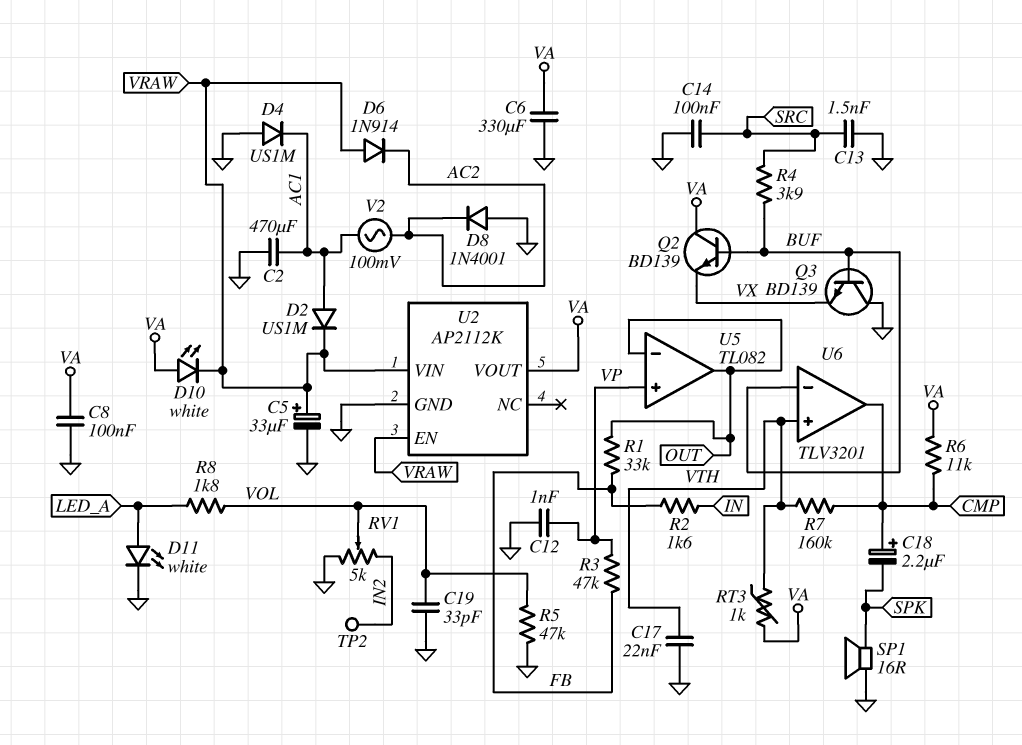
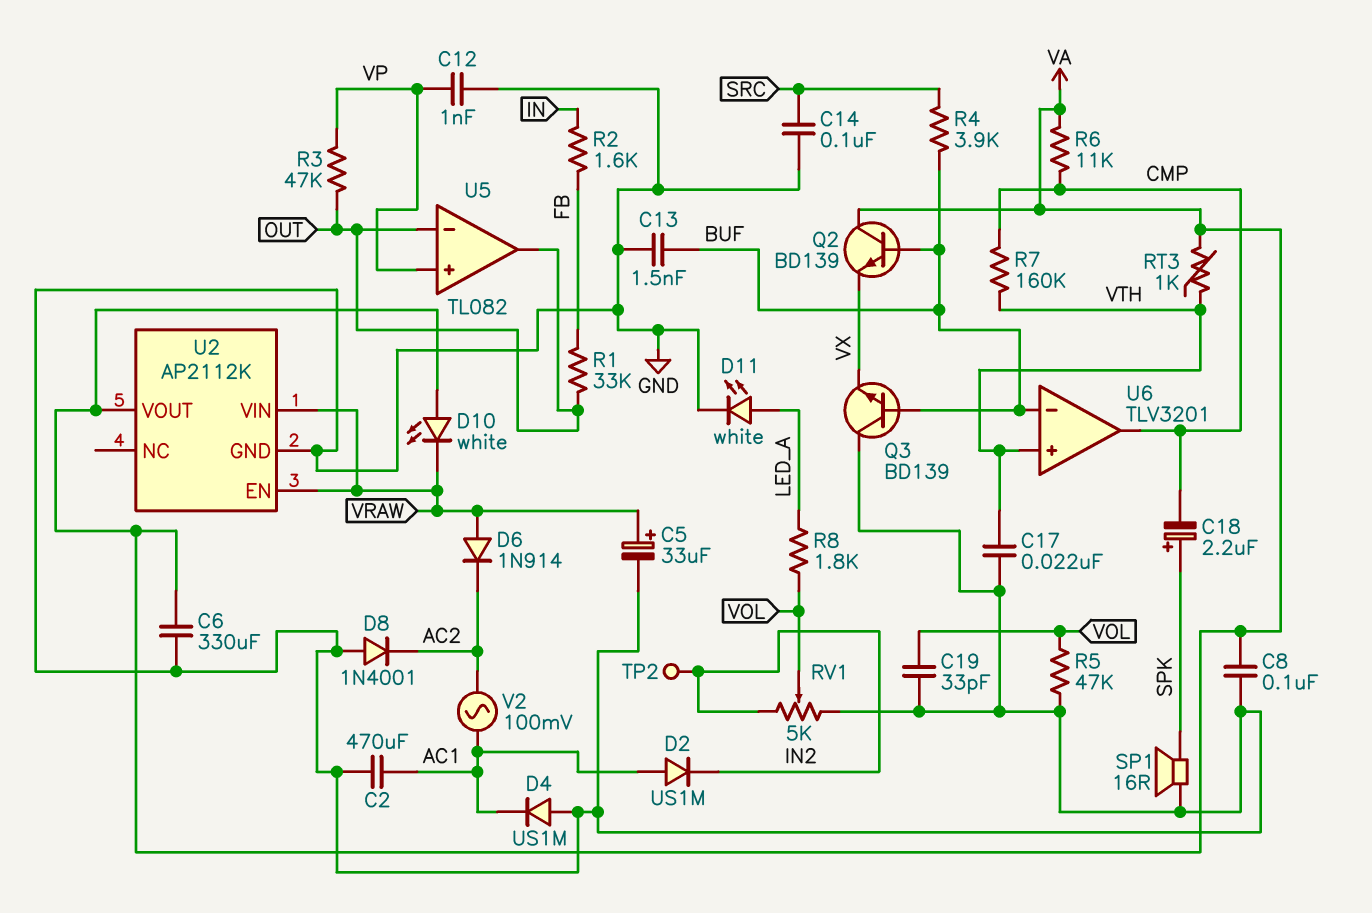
C13: 1.5nF (GND, SRC) -> 1.5nF (BUF, GND)
C18: 2.2uF (plus CMP, minus SPK) -> 2.2uF (plus SPK, minus CMP)
D2: diode US1M (A AC1, K VRAW) -> diode US1M (A AC1, K IN2)
R3: 47k (FB, VP) -> 47k (OUT, VP)

